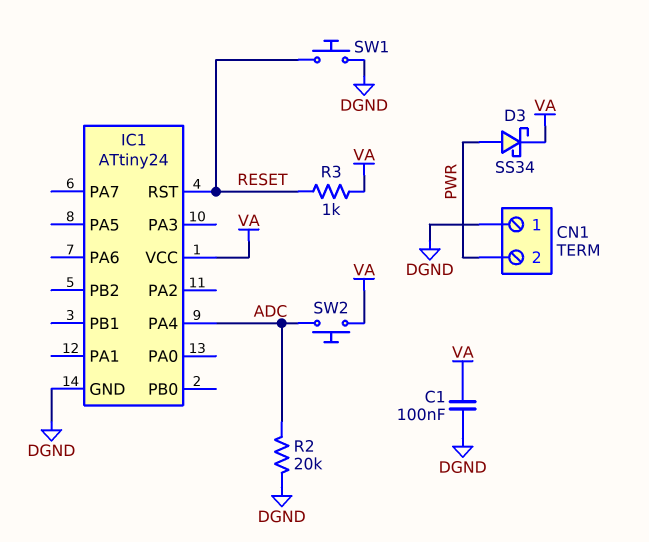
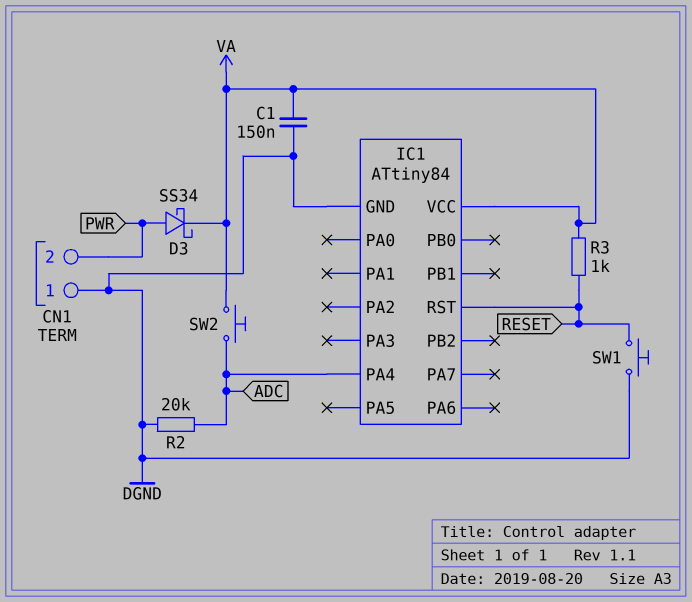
C1: 100nF (DGND, VA) -> 150nF (DGND, VA)
IC1: ATtiny24 -> ATtiny84

